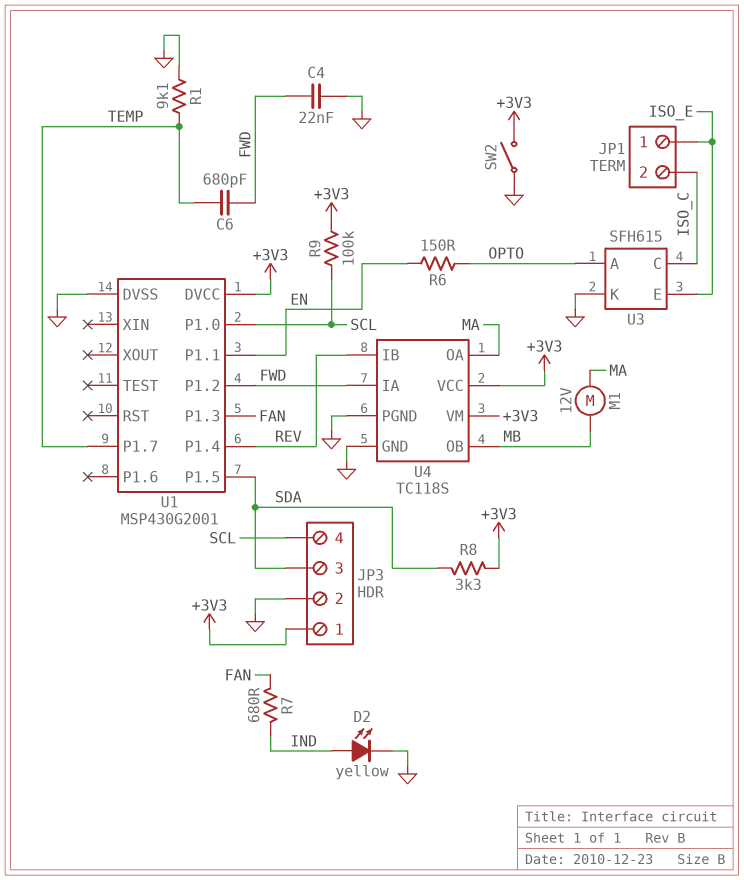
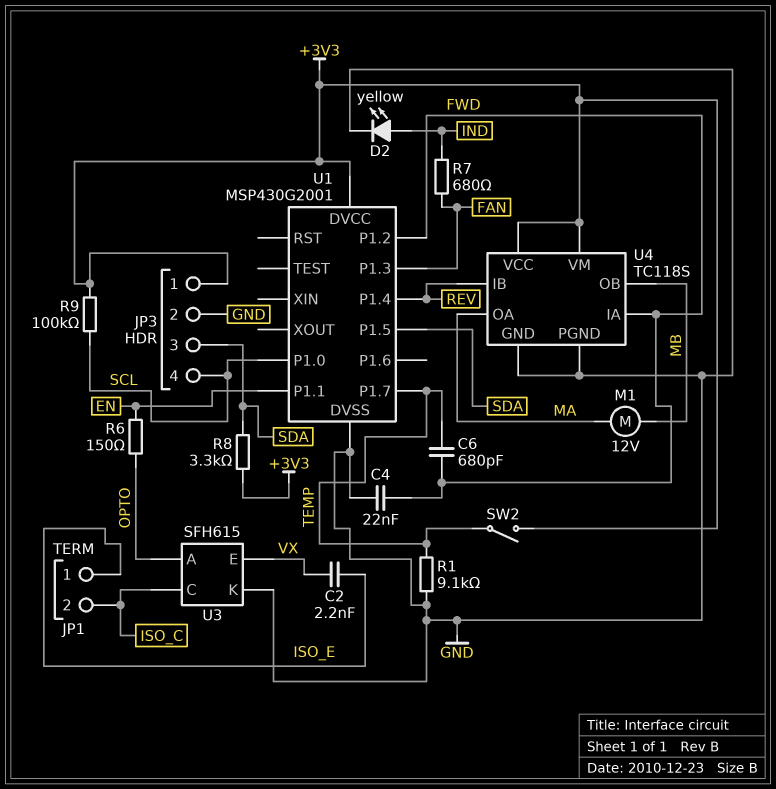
C2: none -> 2.2nF (ISO_E, VX)
SW2: switch (+3V3, GND) -> switch (+3V3, TEMP)
U3 pin E: ISO_E -> VX

